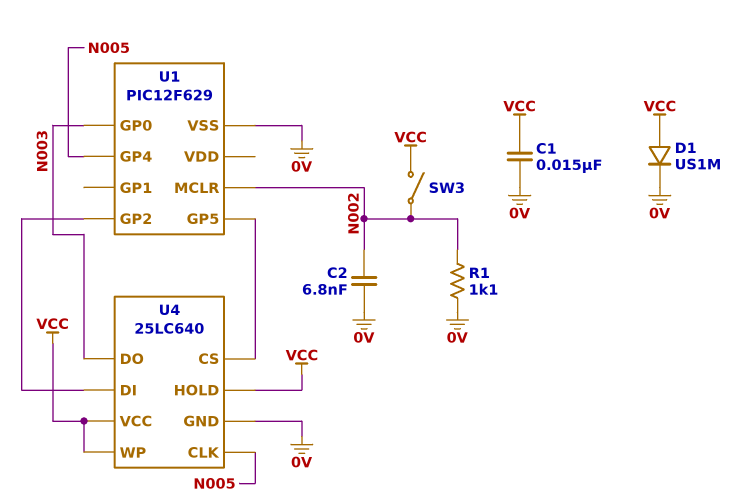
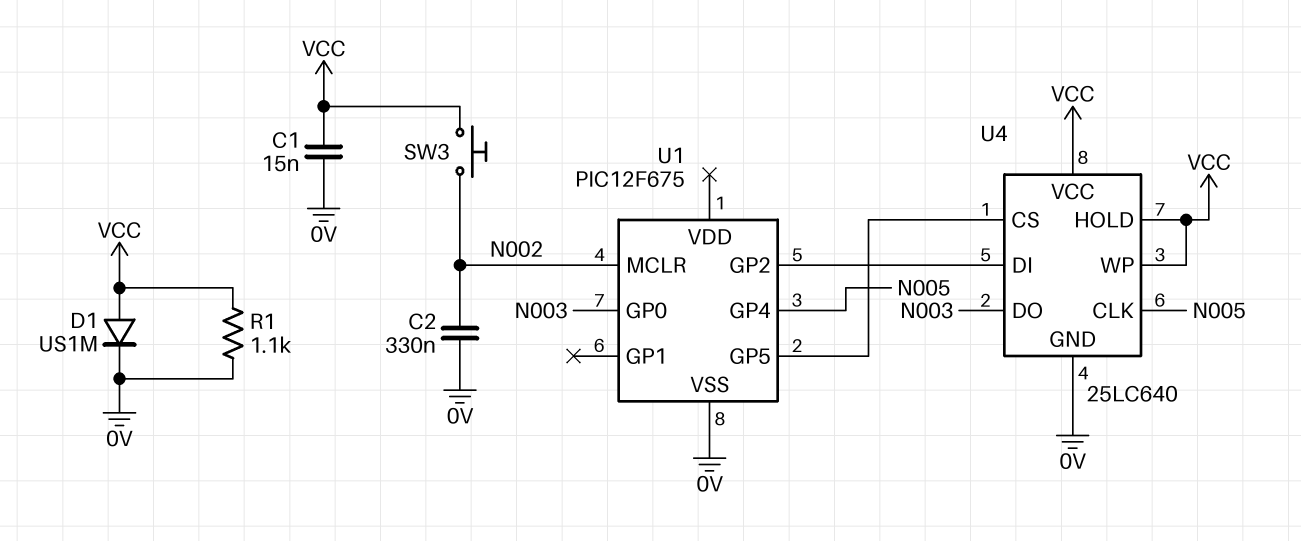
C2: 6.8nF (0V, N002) -> 330nF (0V, N002)
R1: 1.1k (0V, N002) -> 1.1k (0V, VCC)
SW3: switch (N002, VCC) -> button (N002, VCC)
U1: PIC12F629 -> PIC12F675

